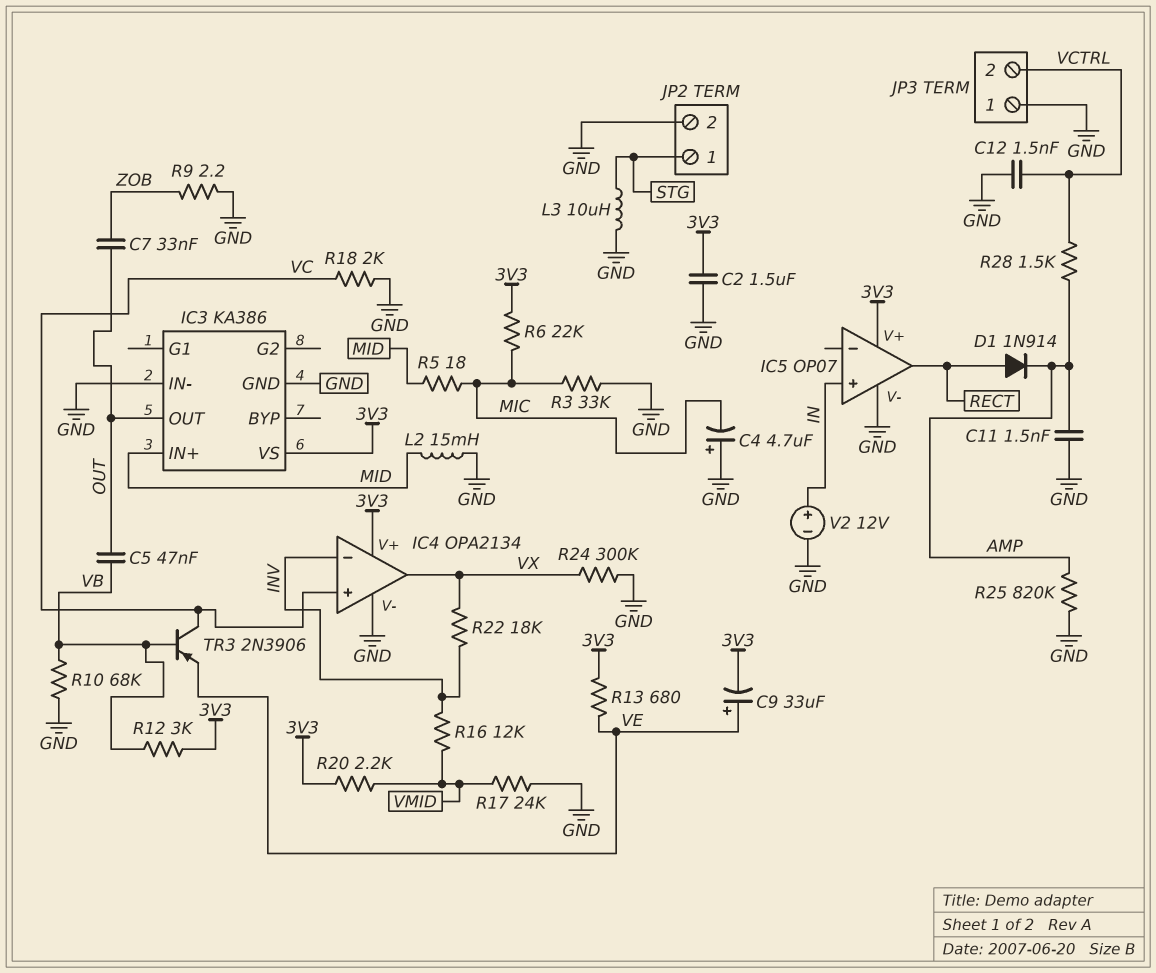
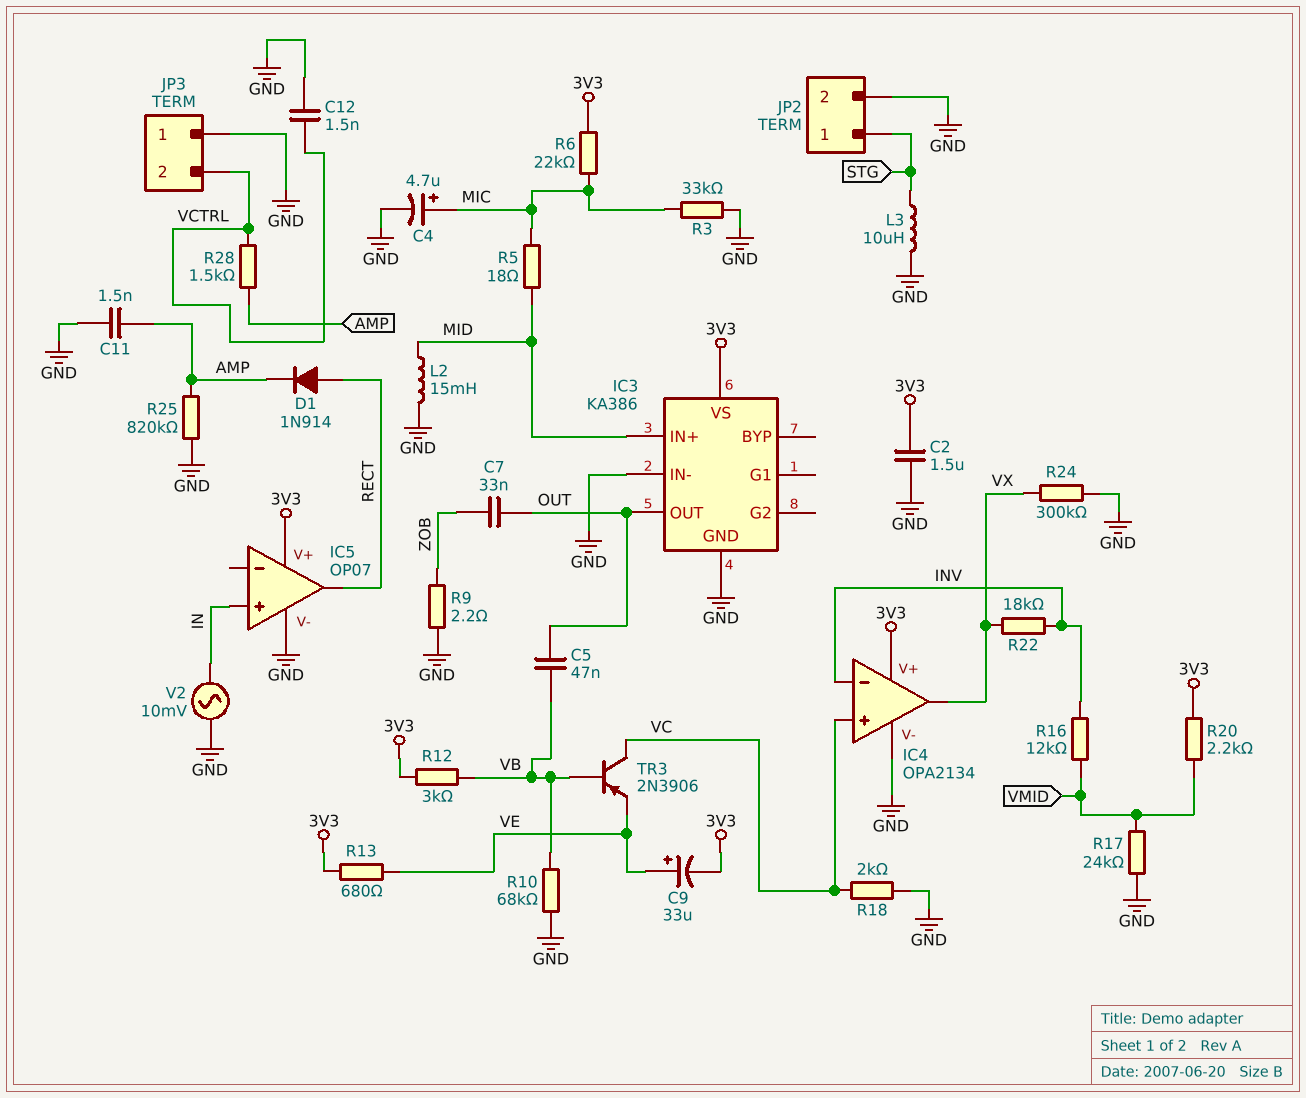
C4: 4.7uF (plus GND, minus MIC) -> 4.7uF (plus MIC, minus GND)
V2: 12V (plus IN, minus GND) -> AC 10mV (GND, IN)

